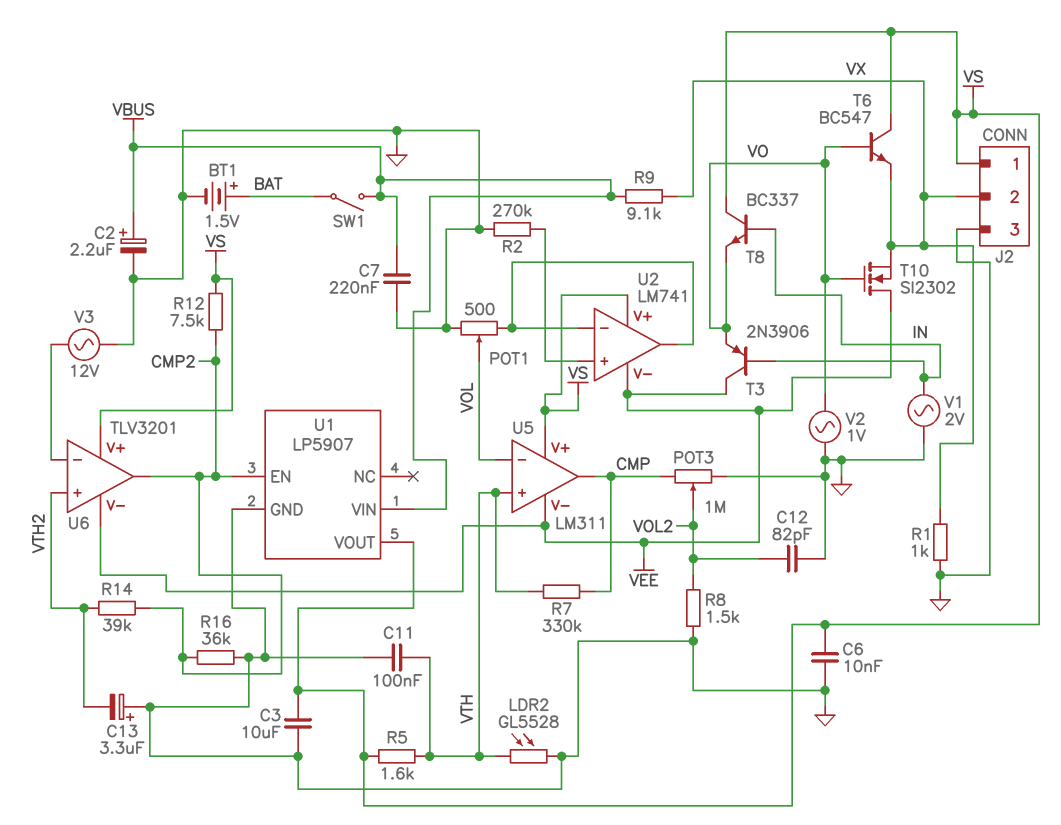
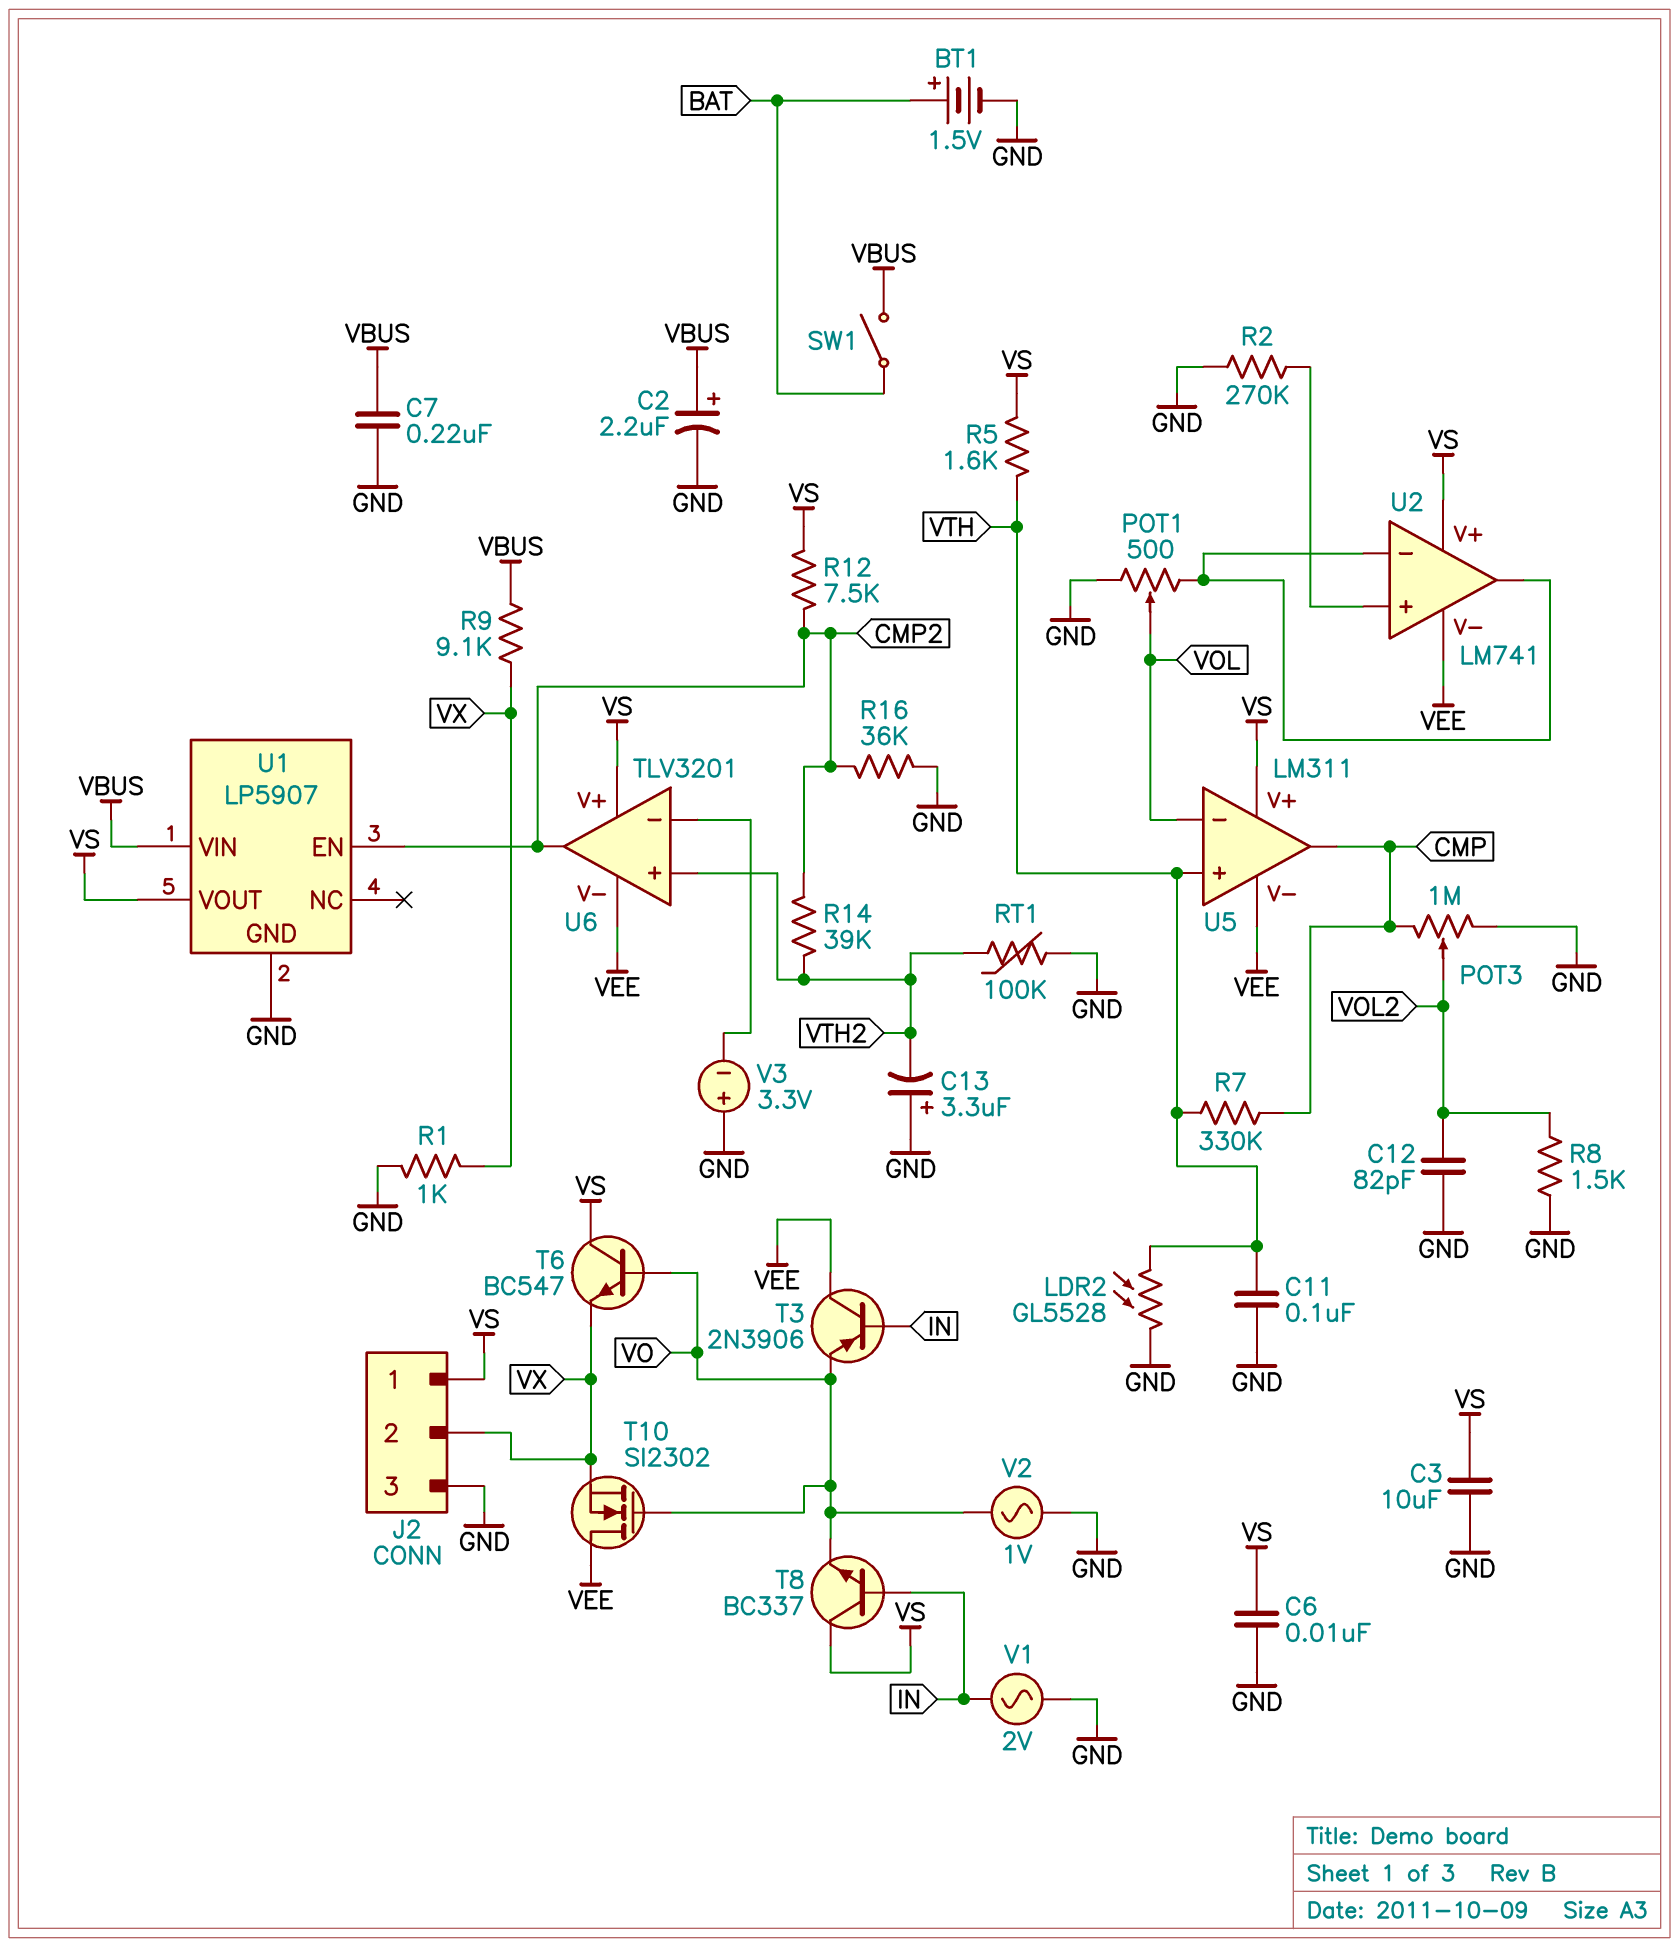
RT1: none -> 100k (GND, VTH2)
V3: AC 12V (GND, U6/in-) -> 3.3V (plus GND, minus U6/in-)

